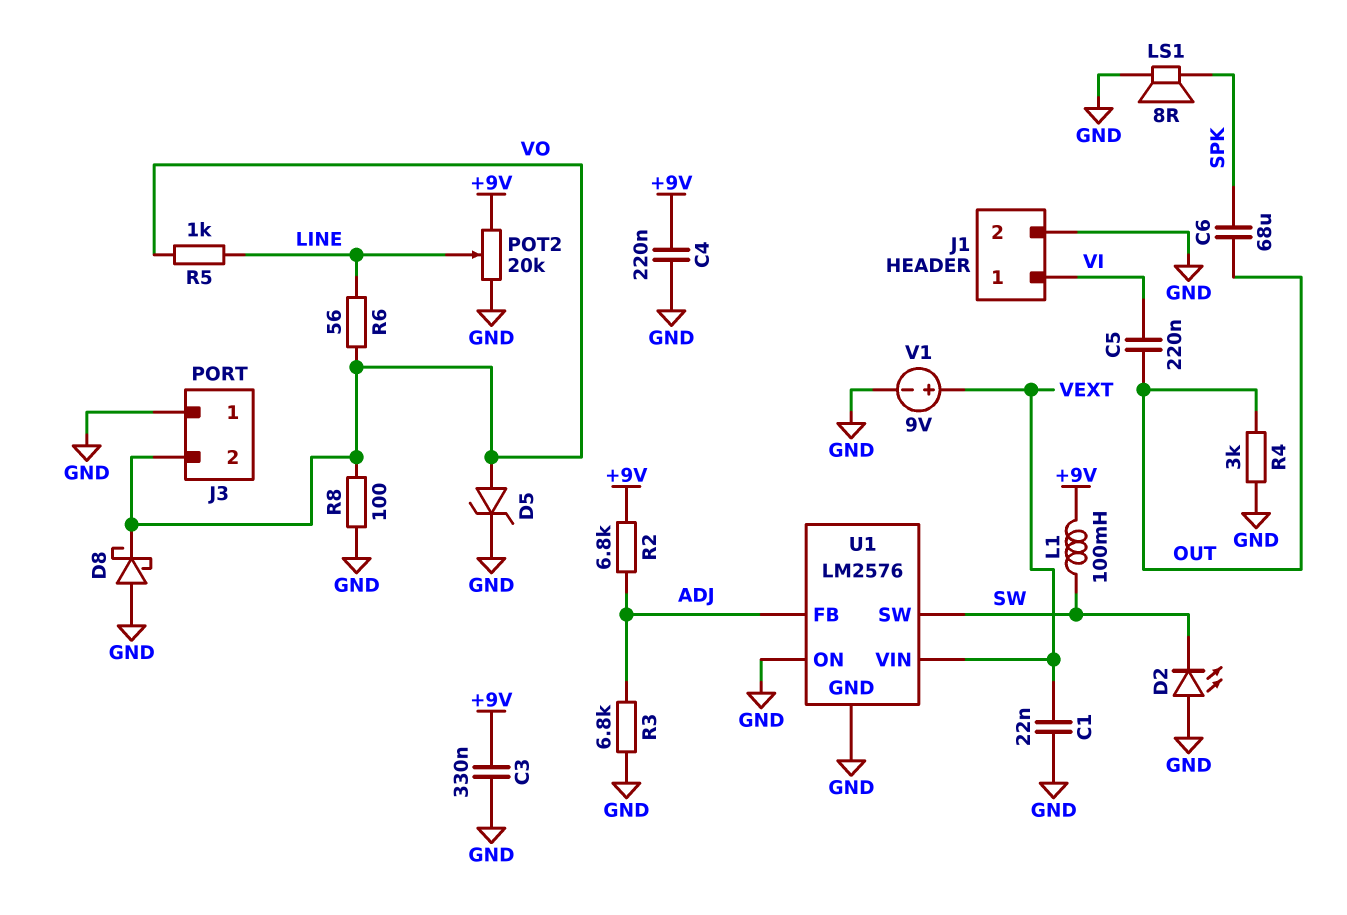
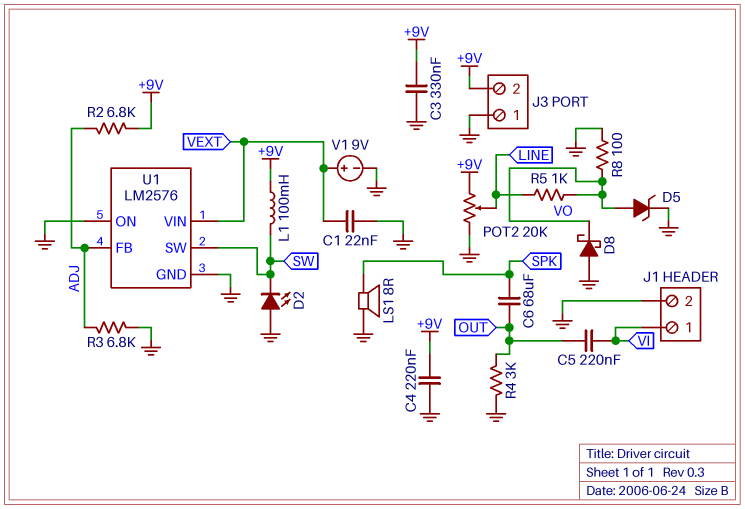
J3 pin 2: VO -> +9V
R6: 56 (LINE, VO) -> none

